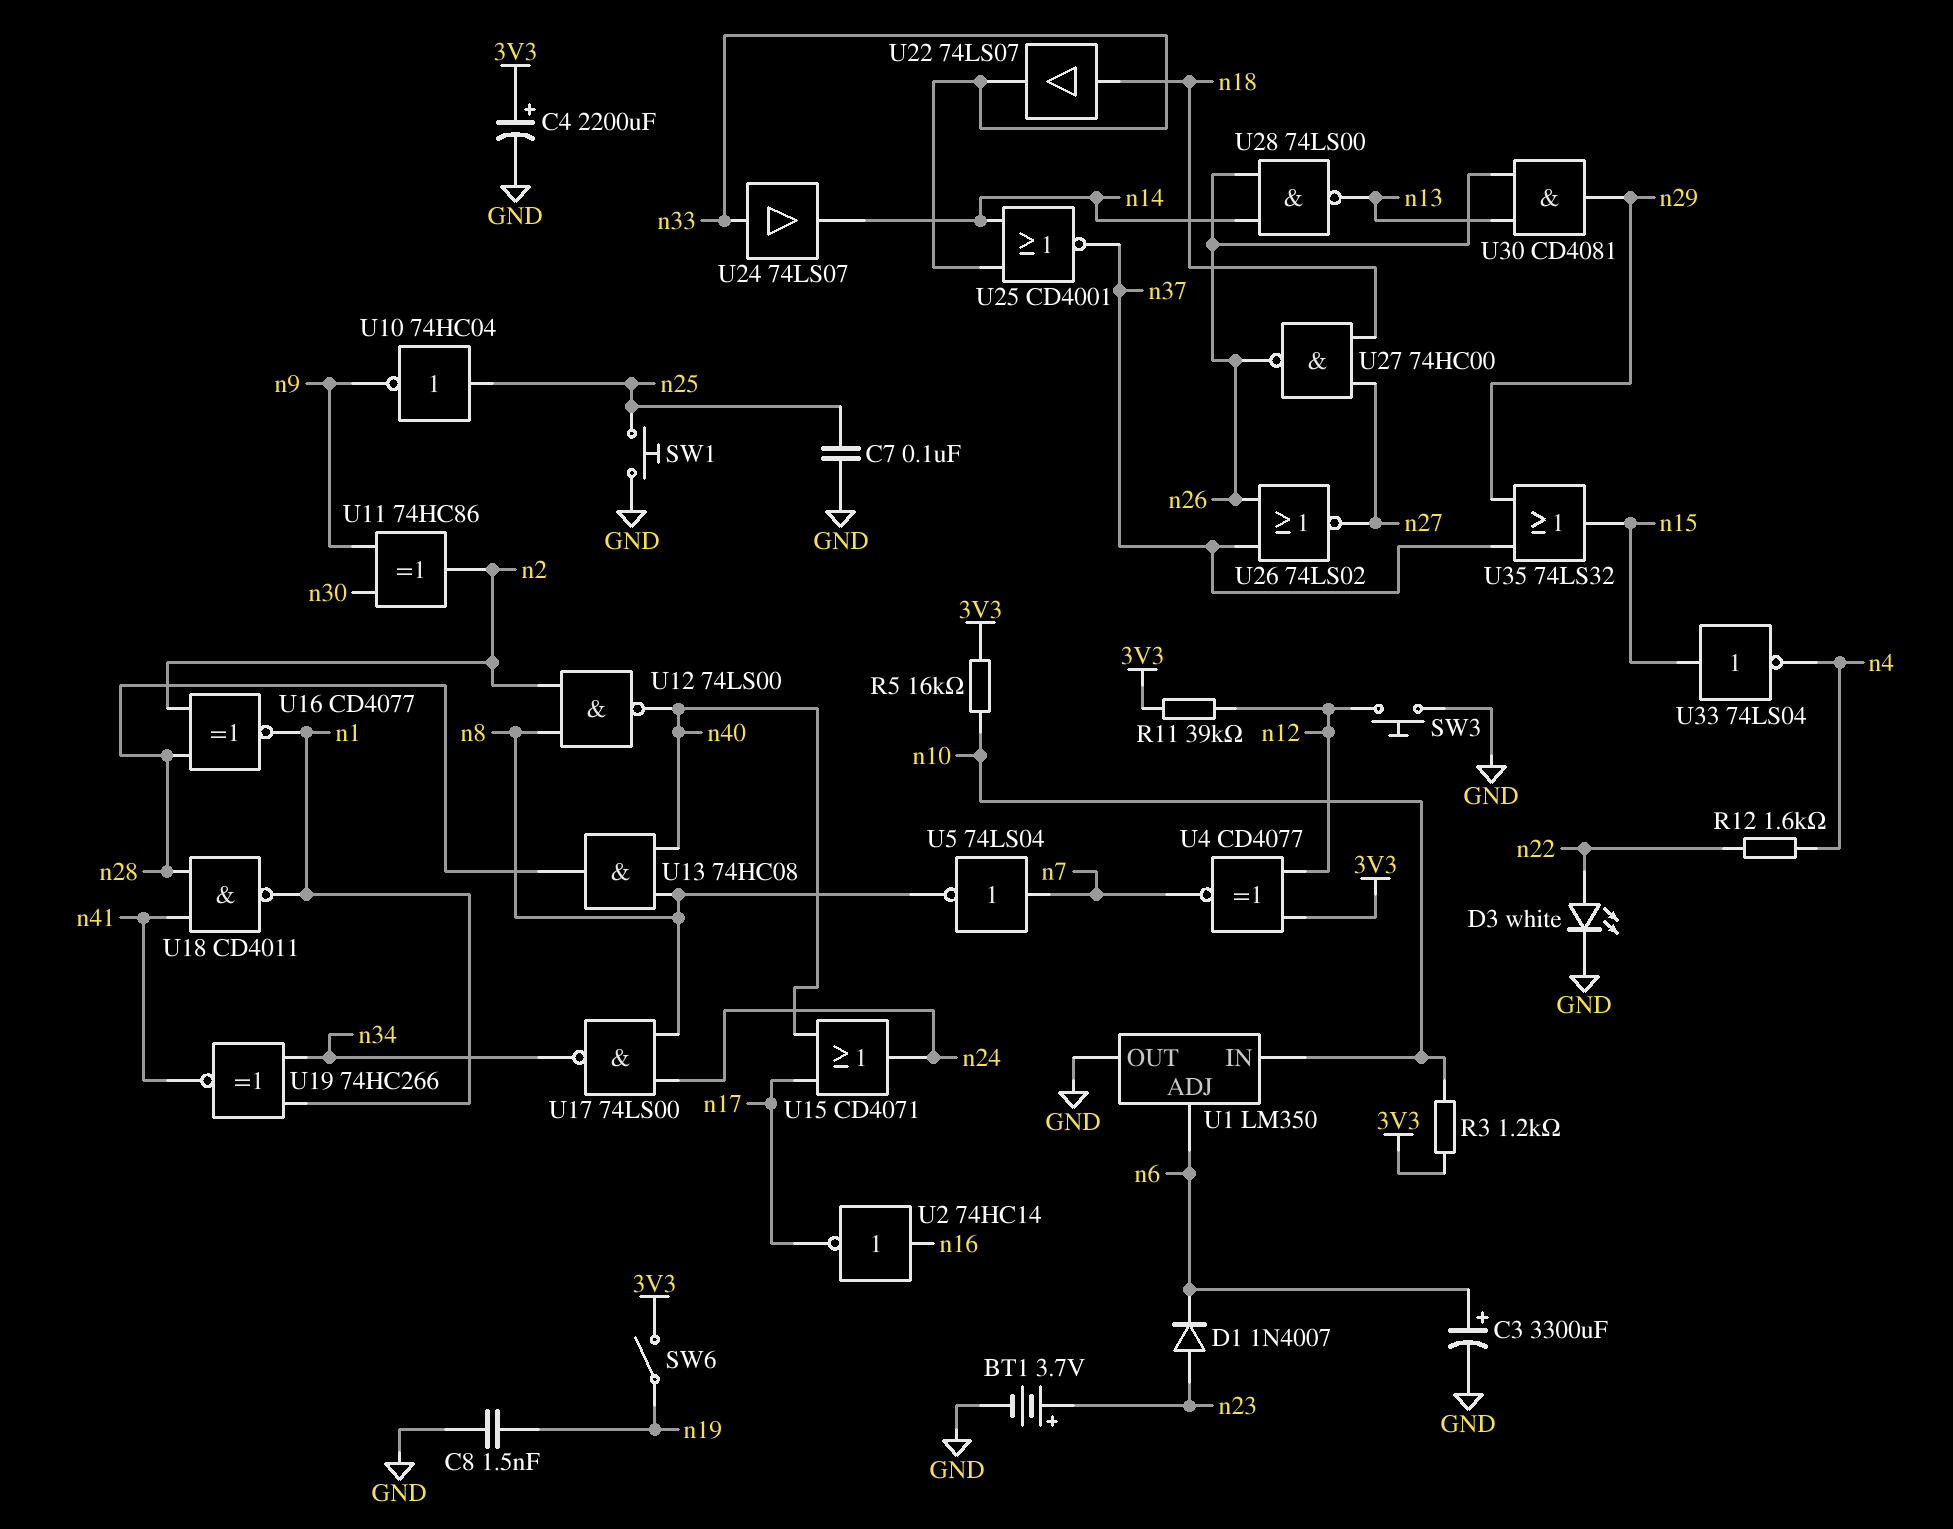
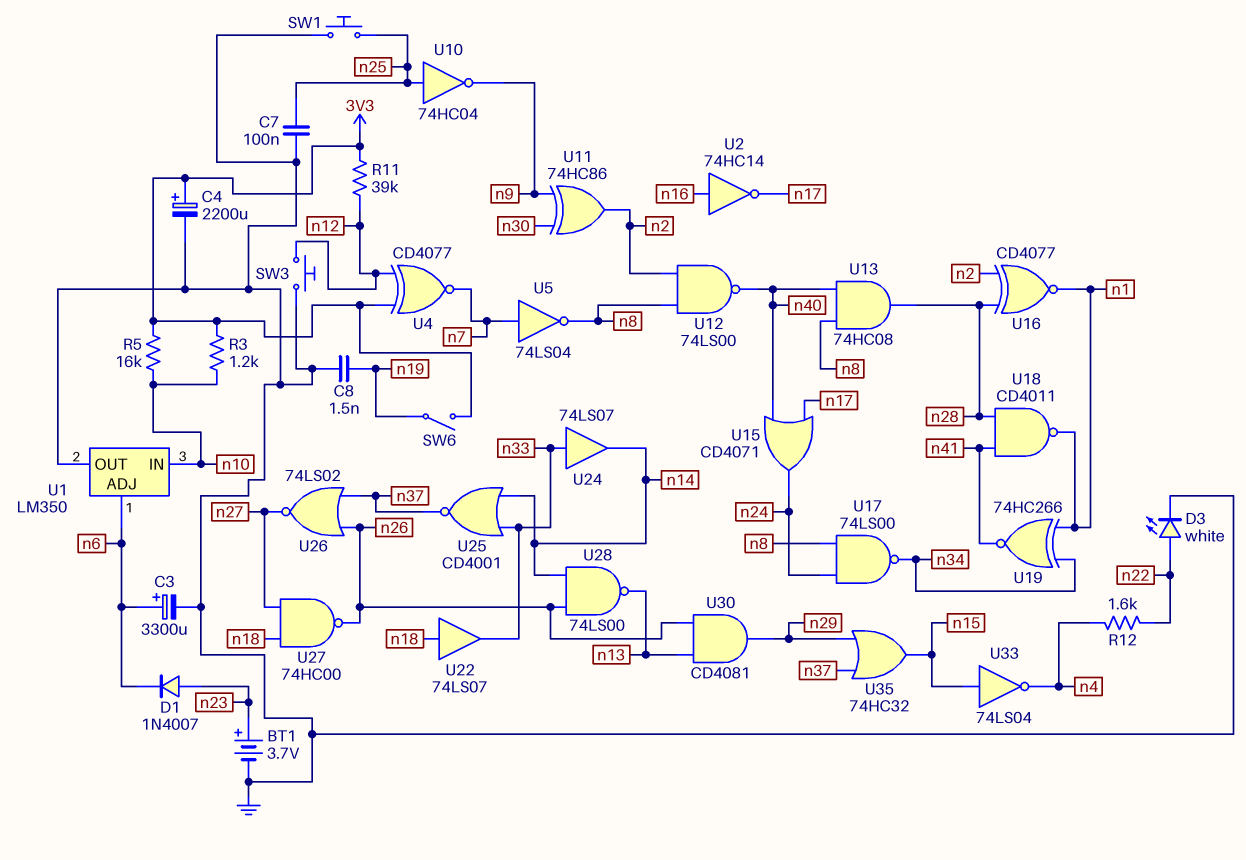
U35: OR 74LS32 (in n29, in n37, out n15) -> OR 74HC32 (in n29, in n37, out n15)

